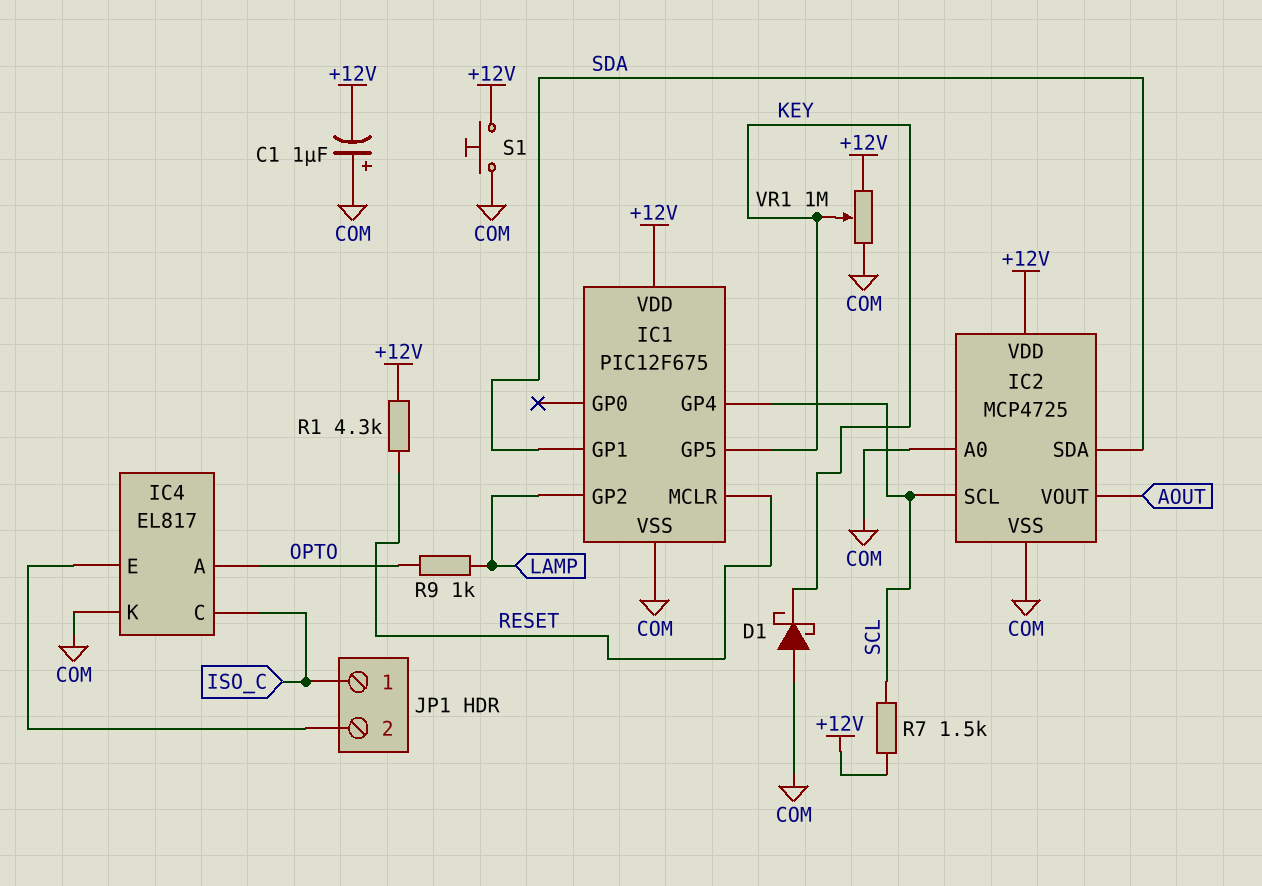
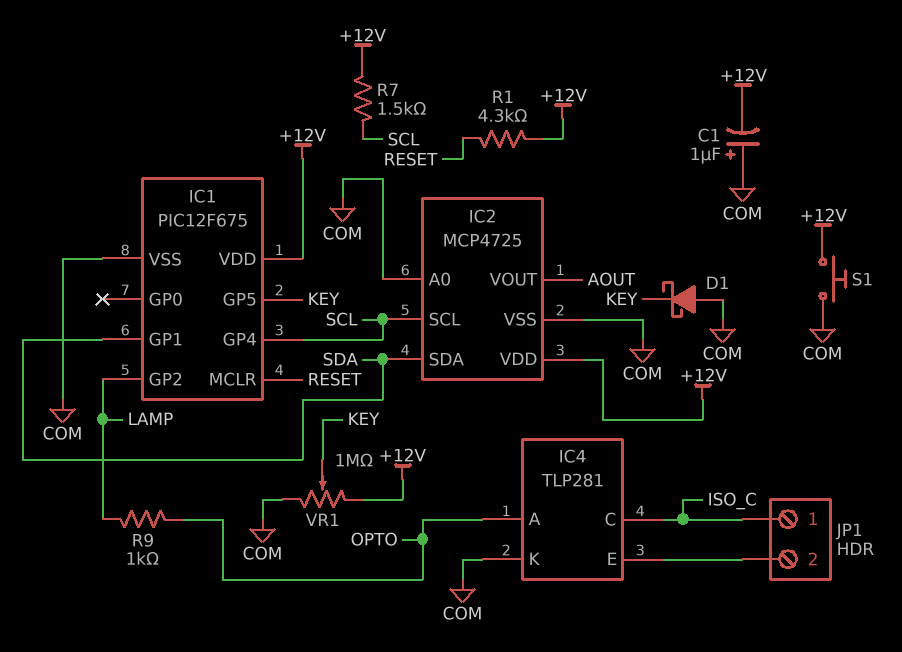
IC4: EL817 -> TLP281

